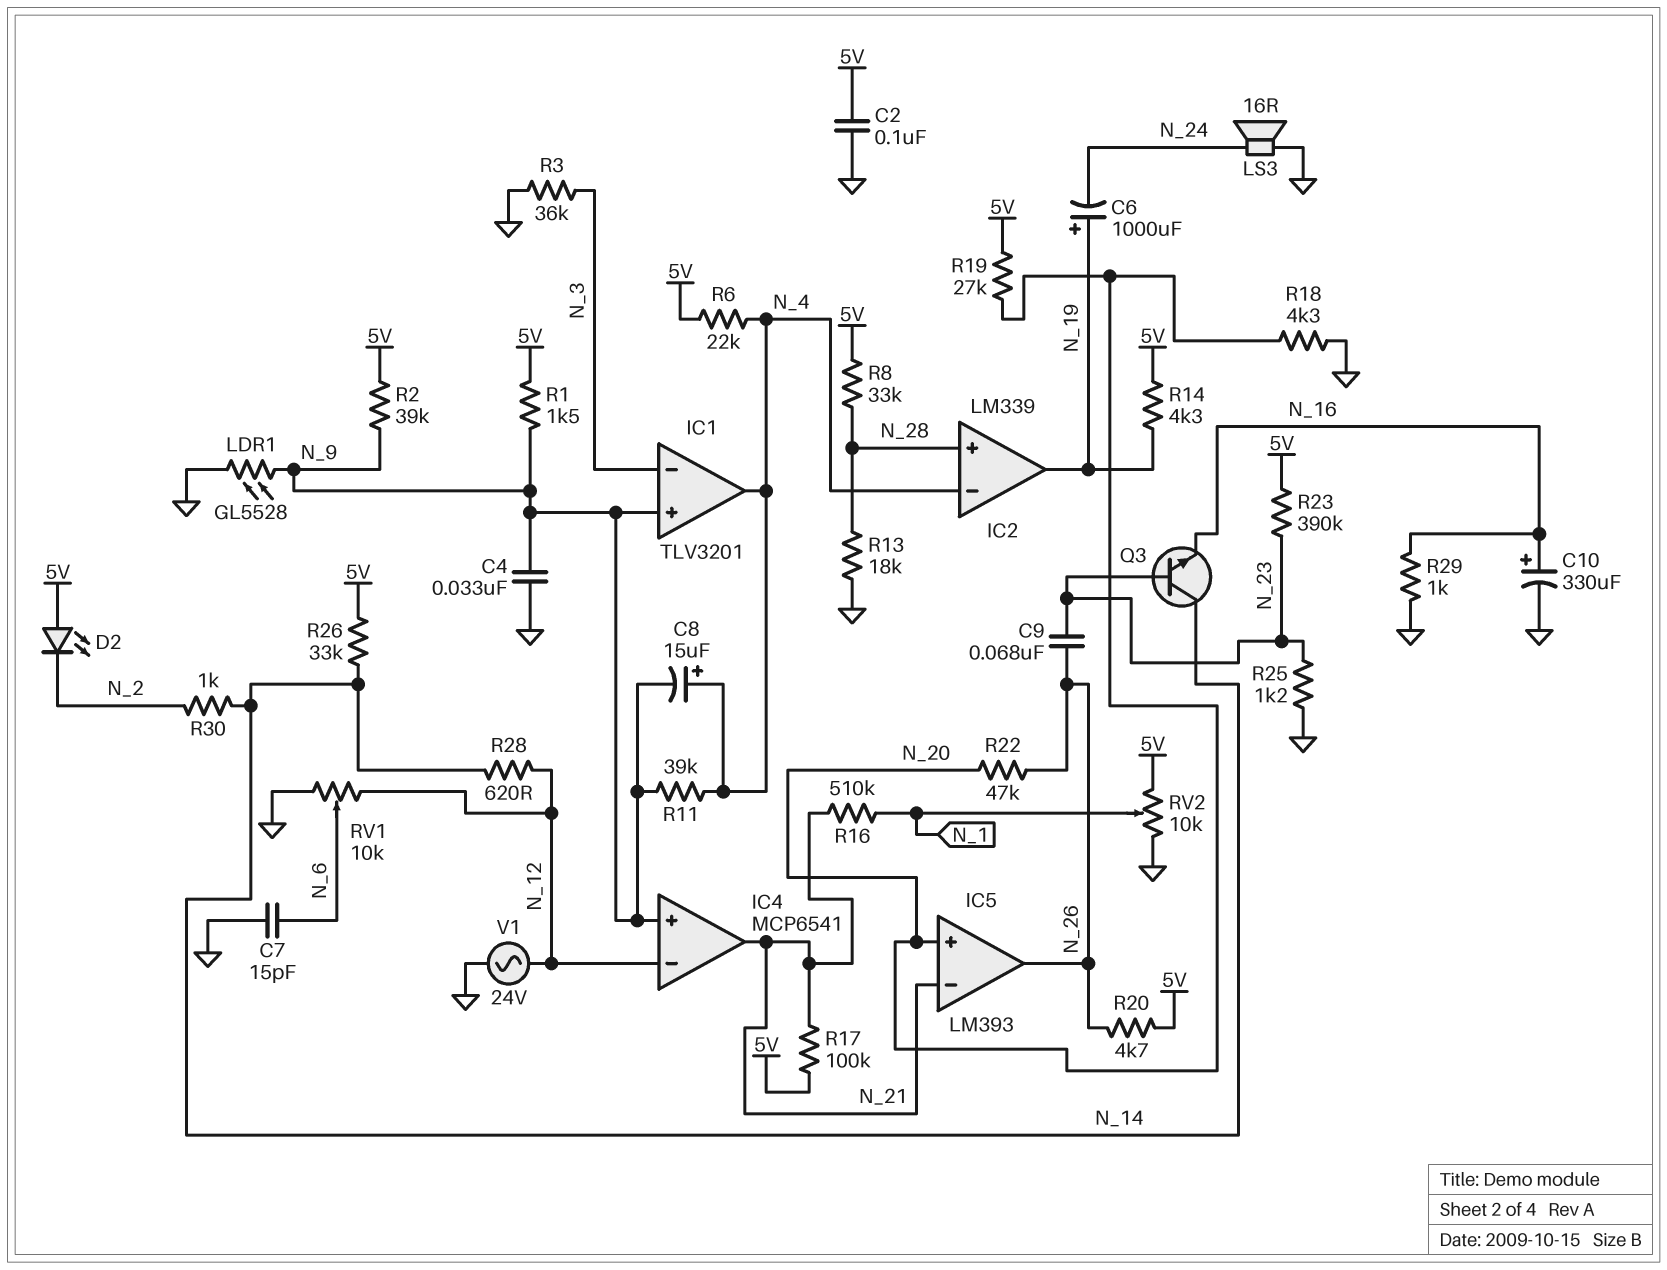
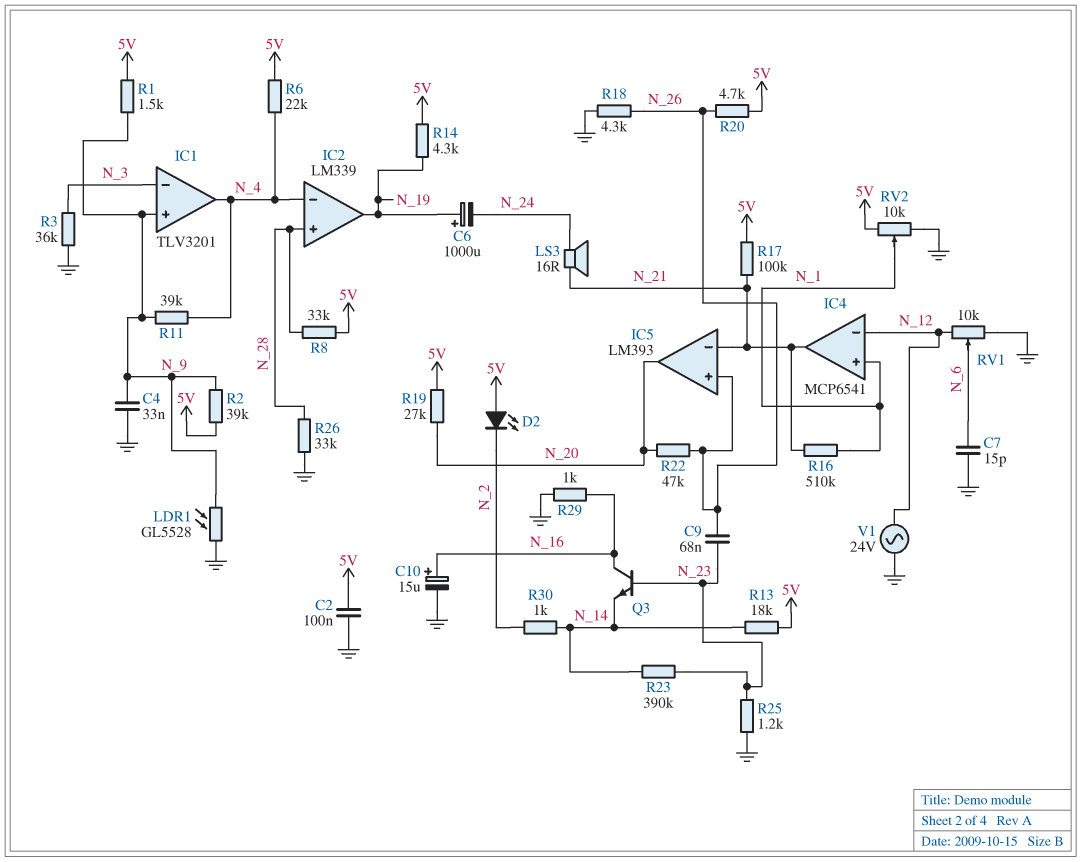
C8: 15uF (plus N_4, minus N_9) -> none
C10: 330uF (plus N_16, minus GND) -> 15uF (plus N_16, minus GND)
IC4 pin in+: N_9 -> N_1
IC5 pin in+: N_20 -> N_26
IC5 pin out: N_26 -> N_20
LS3: speaker 16R (GND, N_24) -> speaker 16R (N_21, N_24)
Q3: NPN (B N_23, C N_14, E N_16) -> NPN (B N_23, C N_16, E N_14)
R13: 18k (GND, N_28) -> 18k (5V, N_14)
R18: 4.3k (GND, N_20) -> 4.3k (GND, N_26)
R23: 390k (5V, N_23) -> 390k (N_14, N_23)
R26: 33k (5V, N_14) -> 33k (GND, N_28)
R28: 620 (N_12, N_14) -> none

